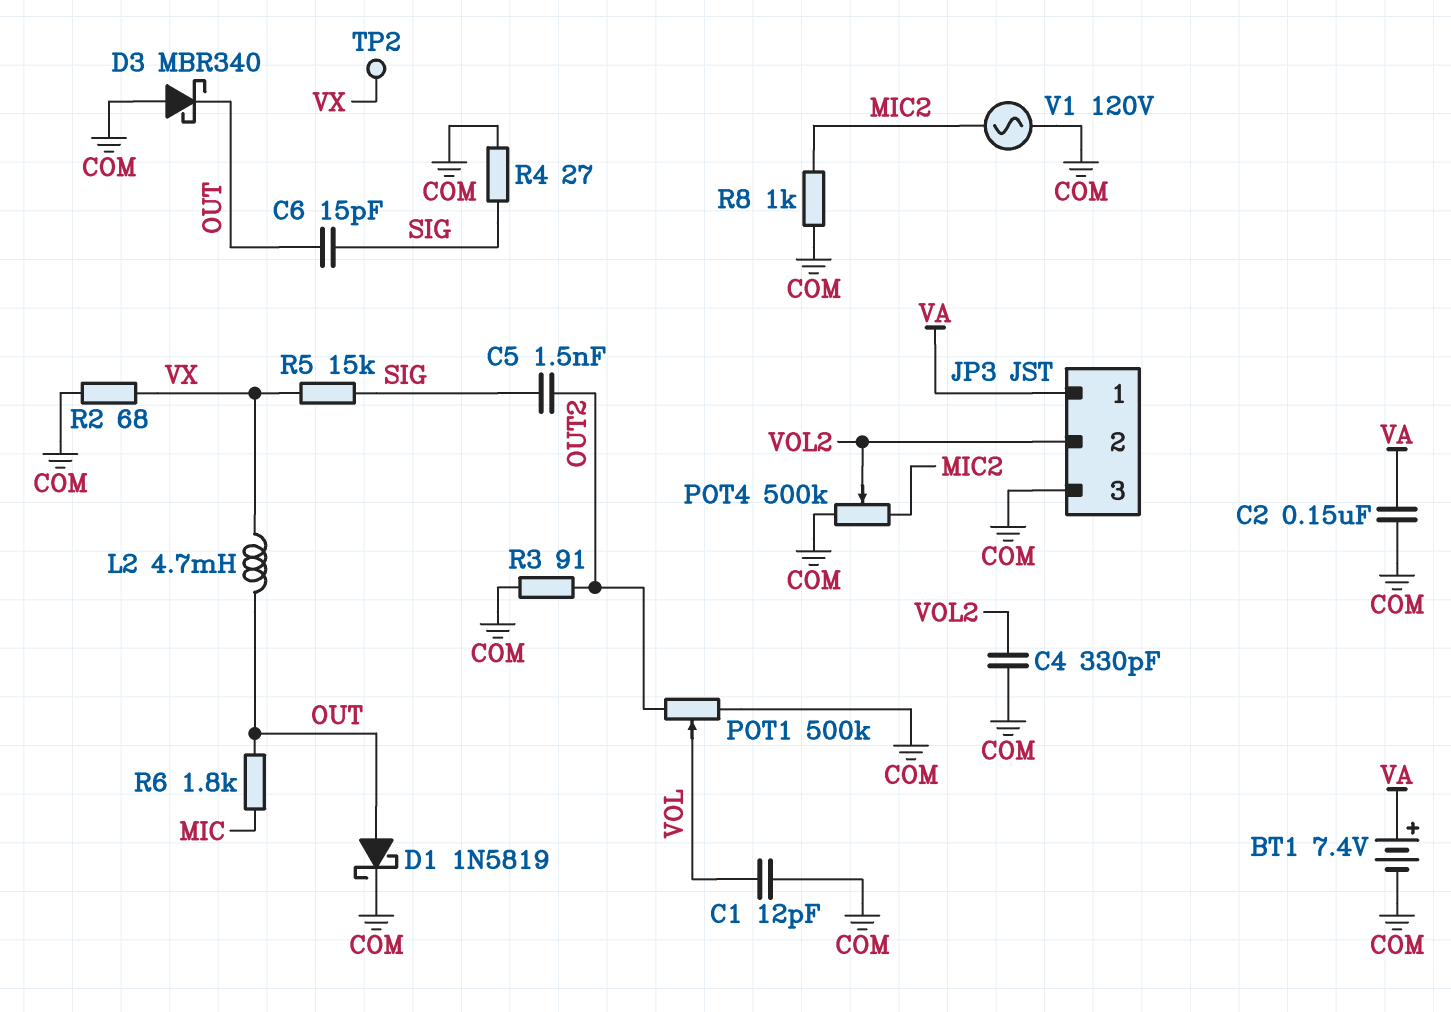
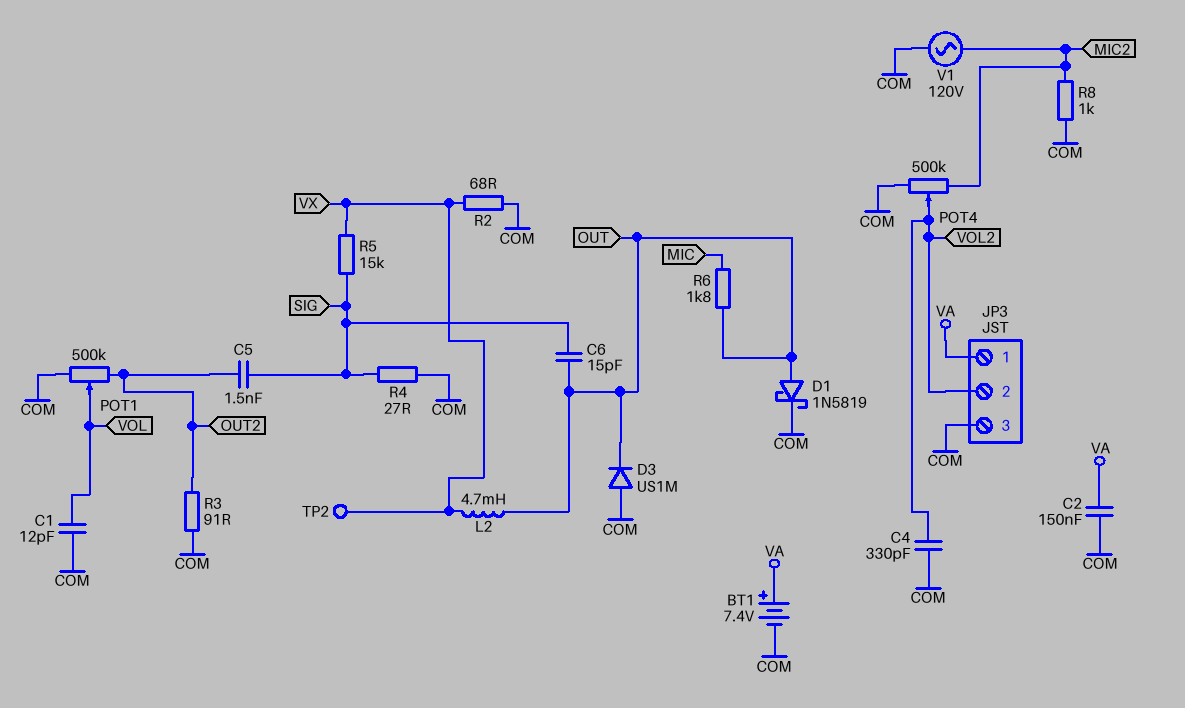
D3: schottky MBR340 (A COM, K OUT) -> diode US1M (A COM, K OUT)

